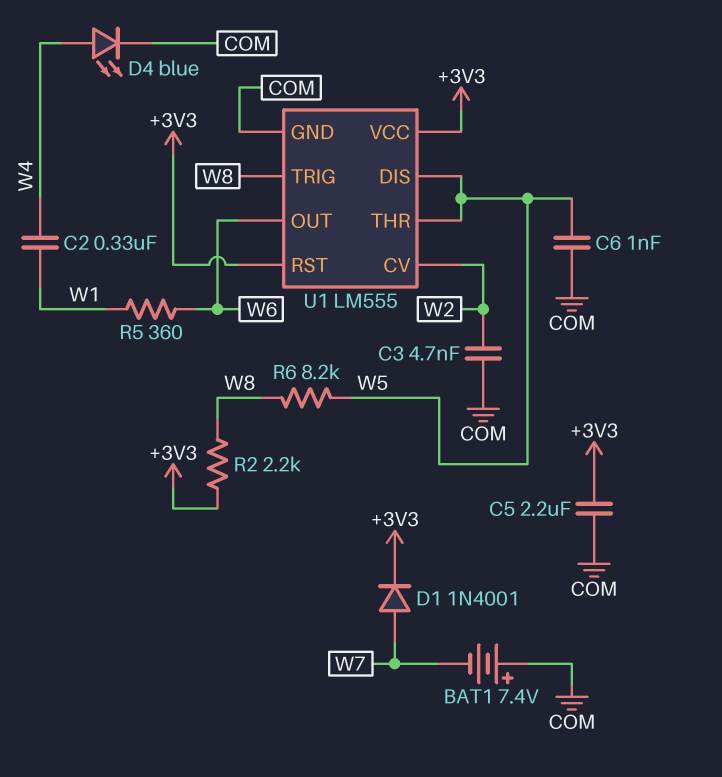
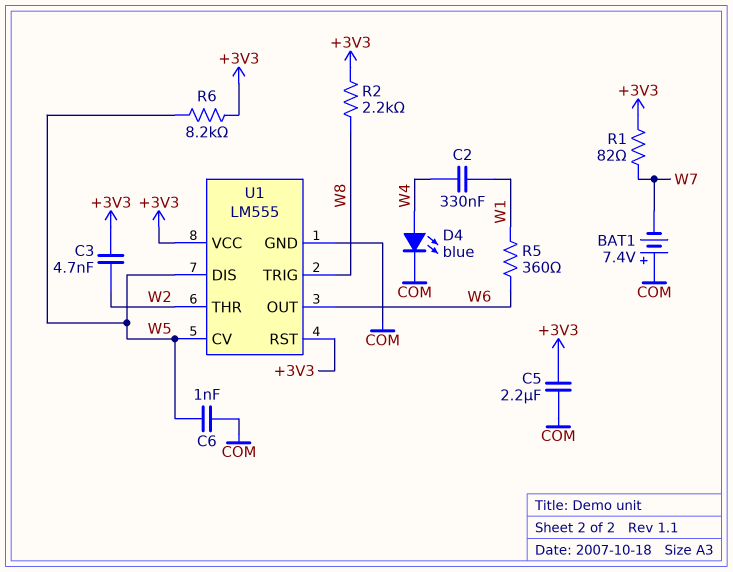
C3: 4.7nF (COM, W2) -> 4.7nF (+3V3, W2)
D1: diode 1N4001 (A W7, K +3V3) -> none
R1: none -> 82 (+3V3, W7)
R6: 8.2k (W5, W8) -> 8.2k (+3V3, W5)
U1 pin CV: W2 -> W5
U1 pin THR: W5 -> W2

